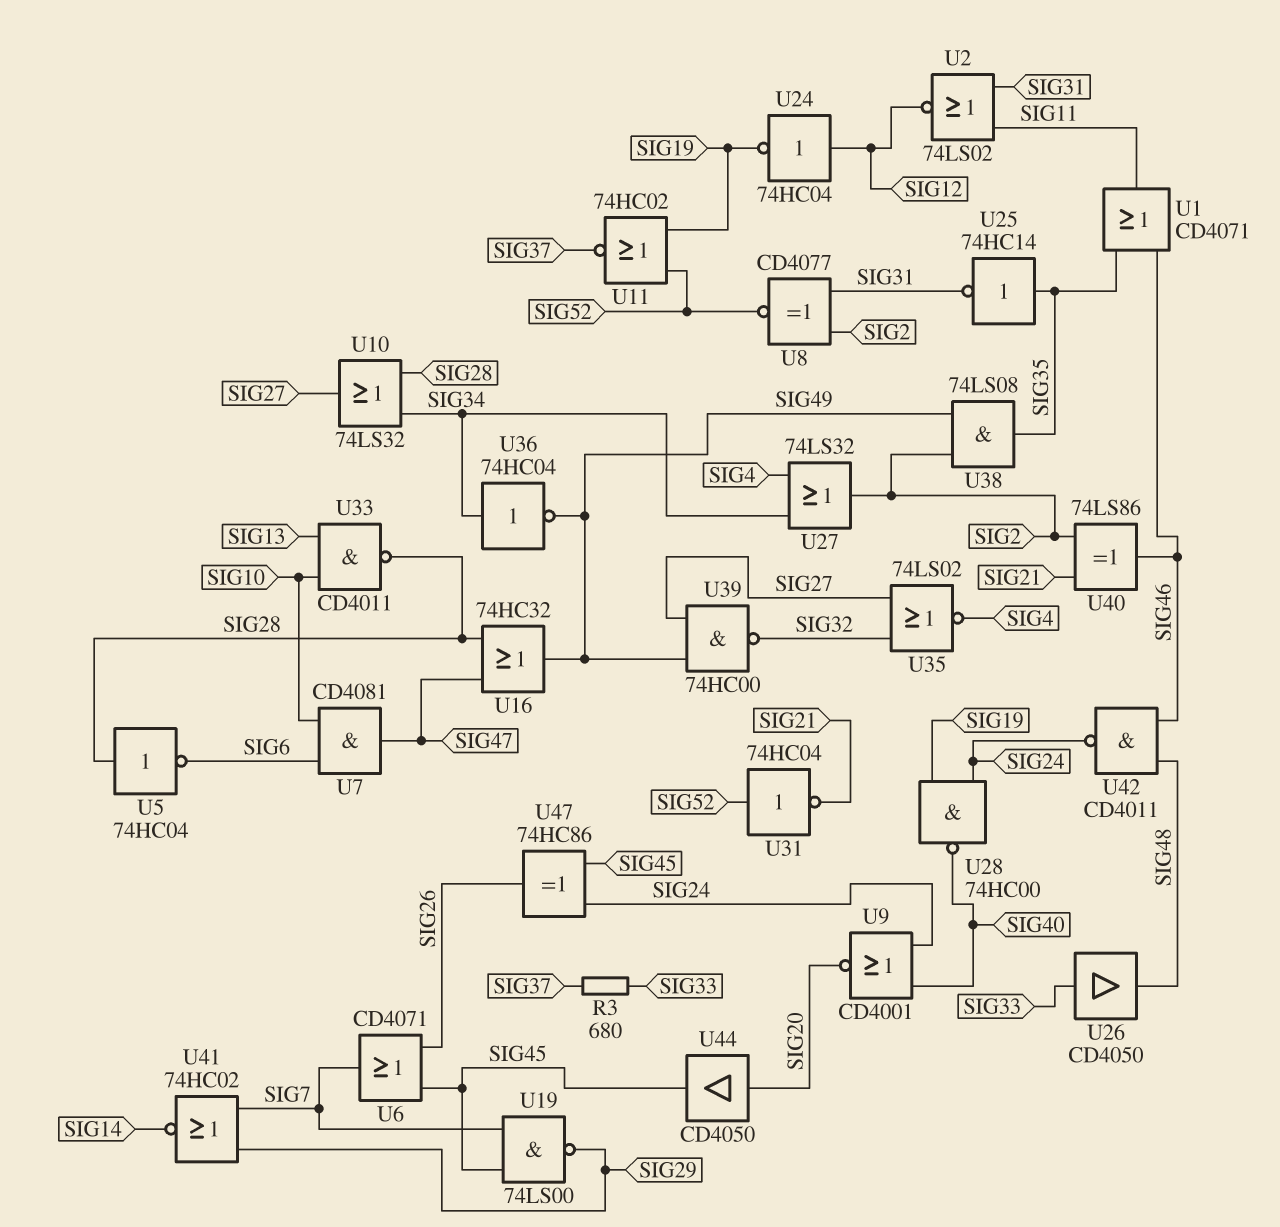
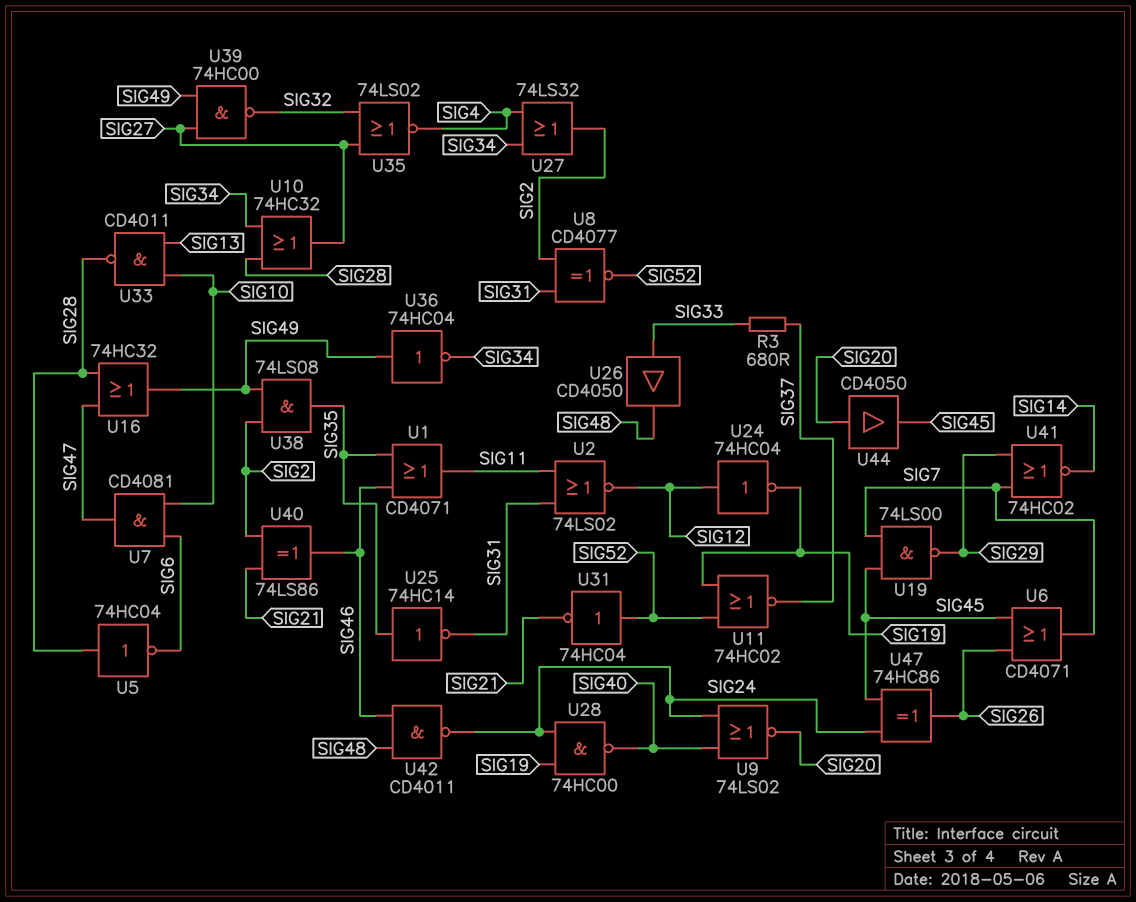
U9: NOR CD4001 (in SIG24, in SIG40, out SIG20) -> NOR 74LS02 (in SIG24, in SIG40, out SIG20)
U10: OR 74LS32 (in SIG28, in SIG34, out SIG27) -> OR 74HC32 (in SIG28, in SIG34, out SIG27)
U36: NOT 74HC04 (in SIG34, out SIG49) -> NOT 74HC04 (in SIG49, out SIG34)

